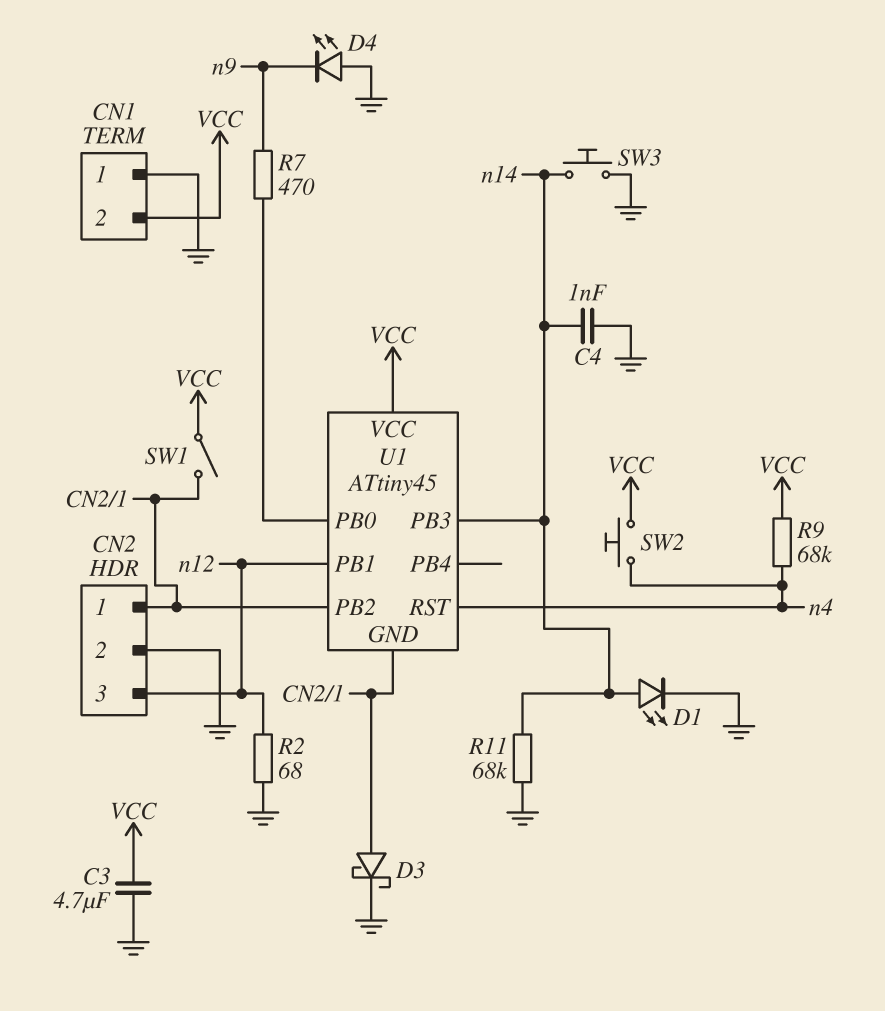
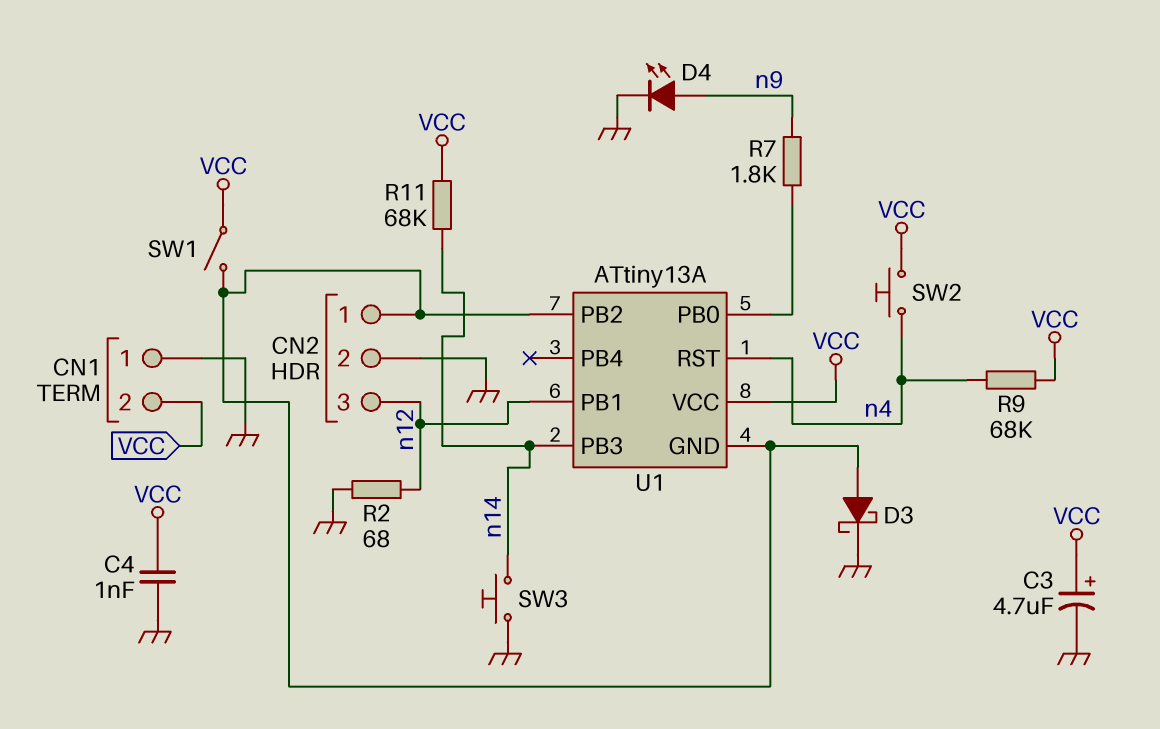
C3: 4.7uF (GND, VCC) -> 4.7uF (plus VCC, minus GND)
C4: 1nF (GND, n14) -> 1nF (GND, VCC)
D1: LED (A n14, K GND) -> none
D4: LED (A GND, K n9) -> LED (A n9, K GND)
R7: 470 (U1/PB0, n9) -> 1.8k (U1/PB0, n9)
R11: 68k (GND, n14) -> 68k (VCC, n14)
U1: ATtiny45 -> ATtiny13A

